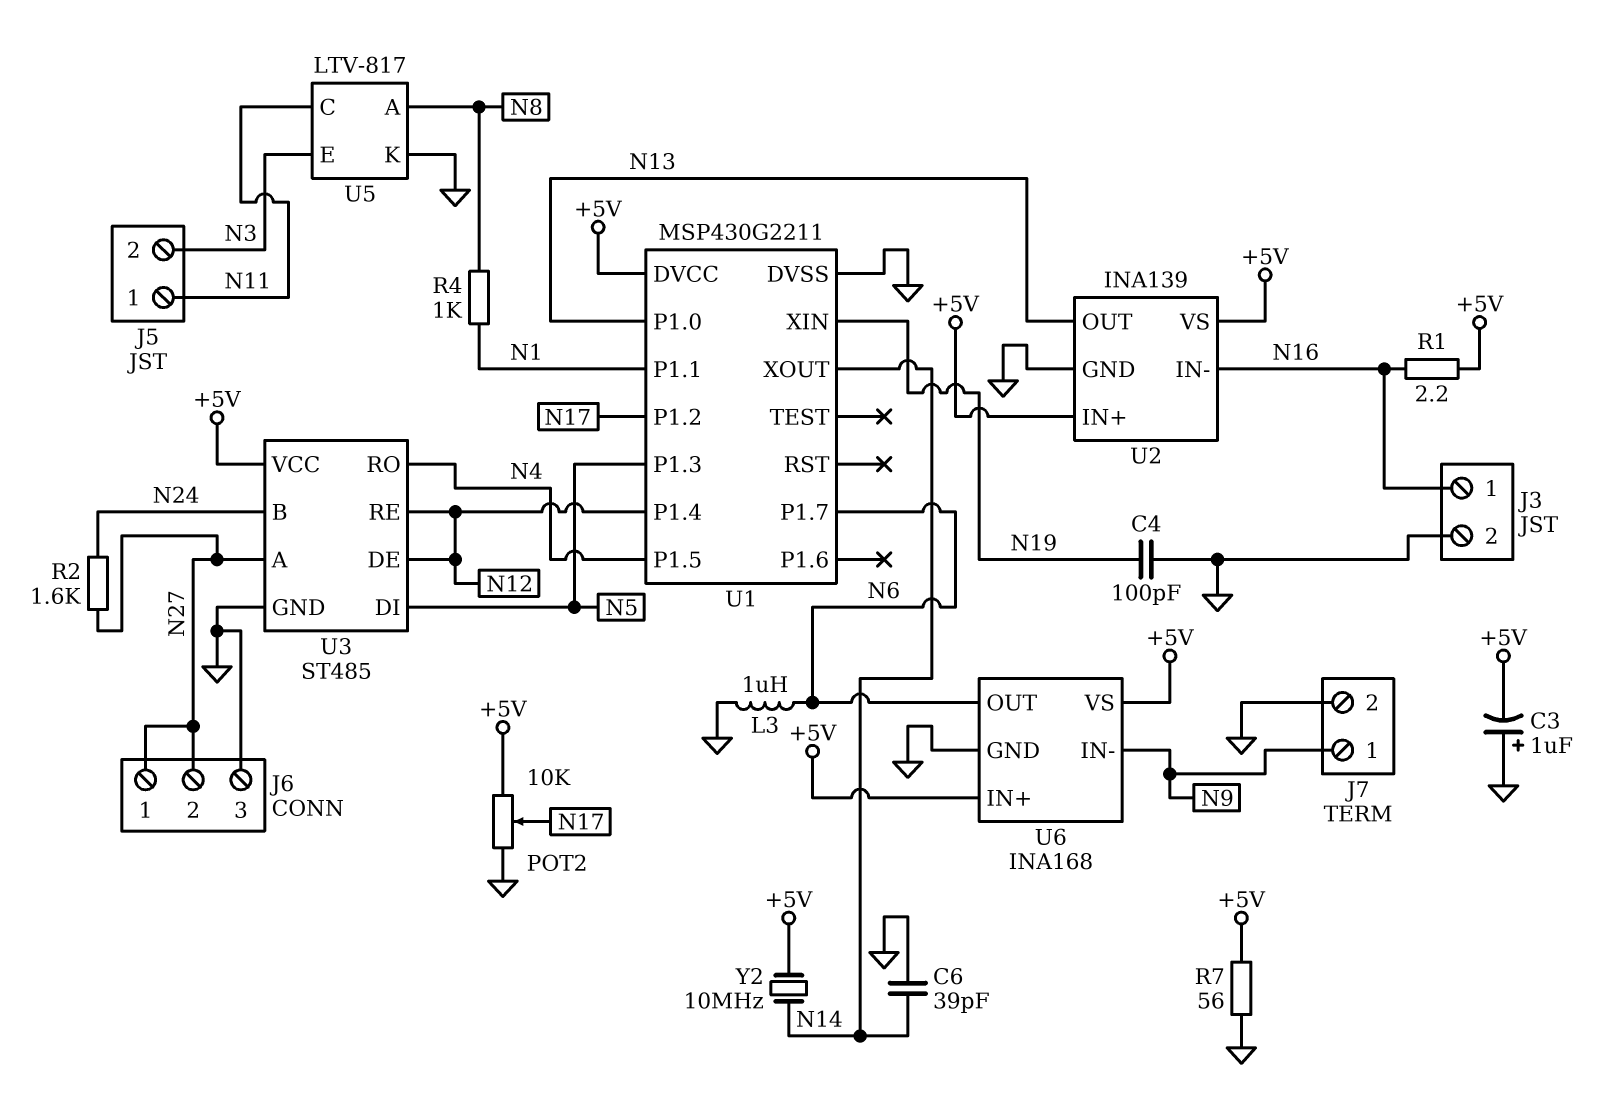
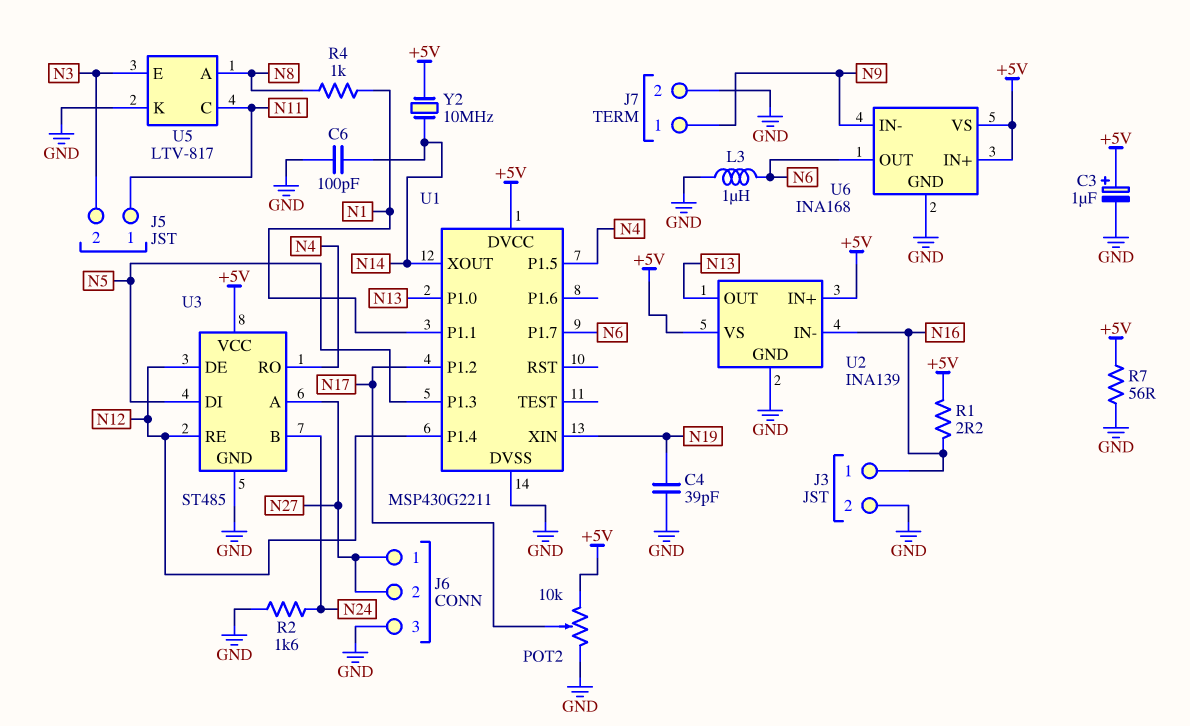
C3: 1uF (plus GND, minus +5V) -> 1uF (plus +5V, minus GND)
C4: 100pF (GND, N19) -> 39pF (GND, N19)
C6: 39pF (GND, N14) -> 100pF (GND, N14)
R2: 1.6k (N24, N27) -> 1.6k (GND, N24)

